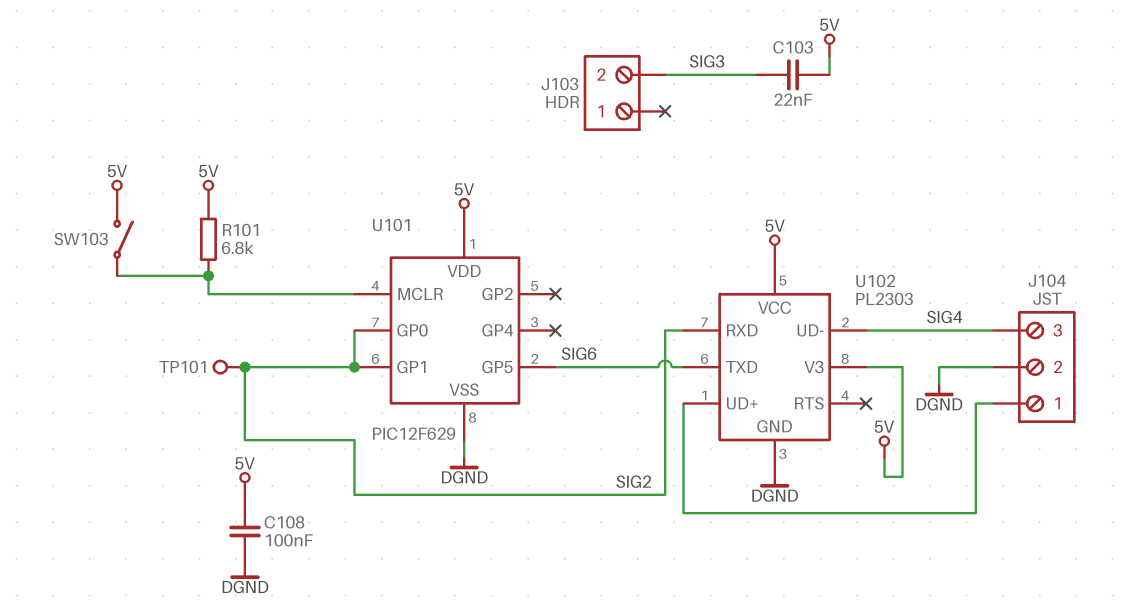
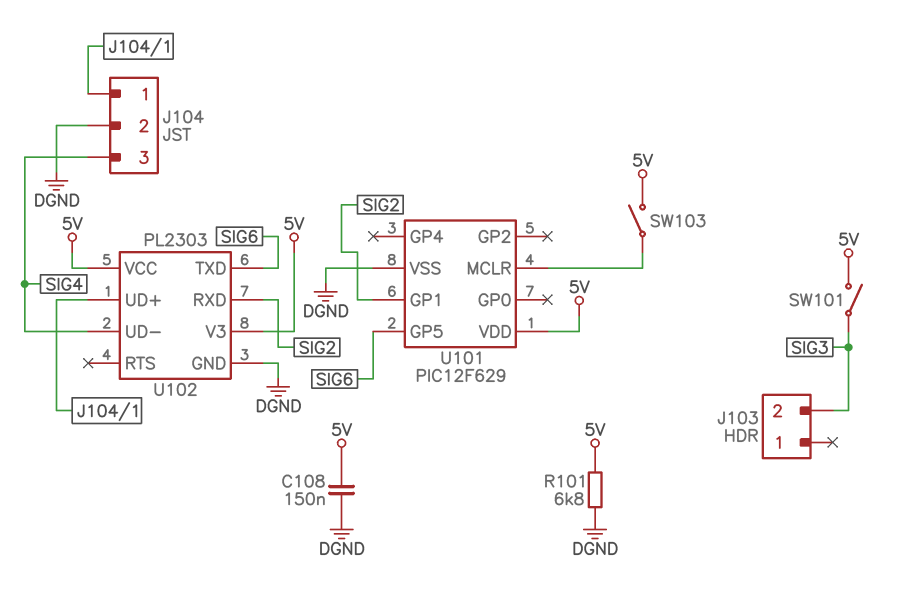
C103: 22nF (5V, SIG3) -> none
C108: 100nF (5V, DGND) -> 150nF (5V, DGND)
R101: 6.8k (5V, U101/MCLR) -> 6.8k (5V, DGND)
SW101: none -> switch (5V, SIG3)
TP101: test point (SIG2) -> none
U101 pin GP0: SIG2 -> none

